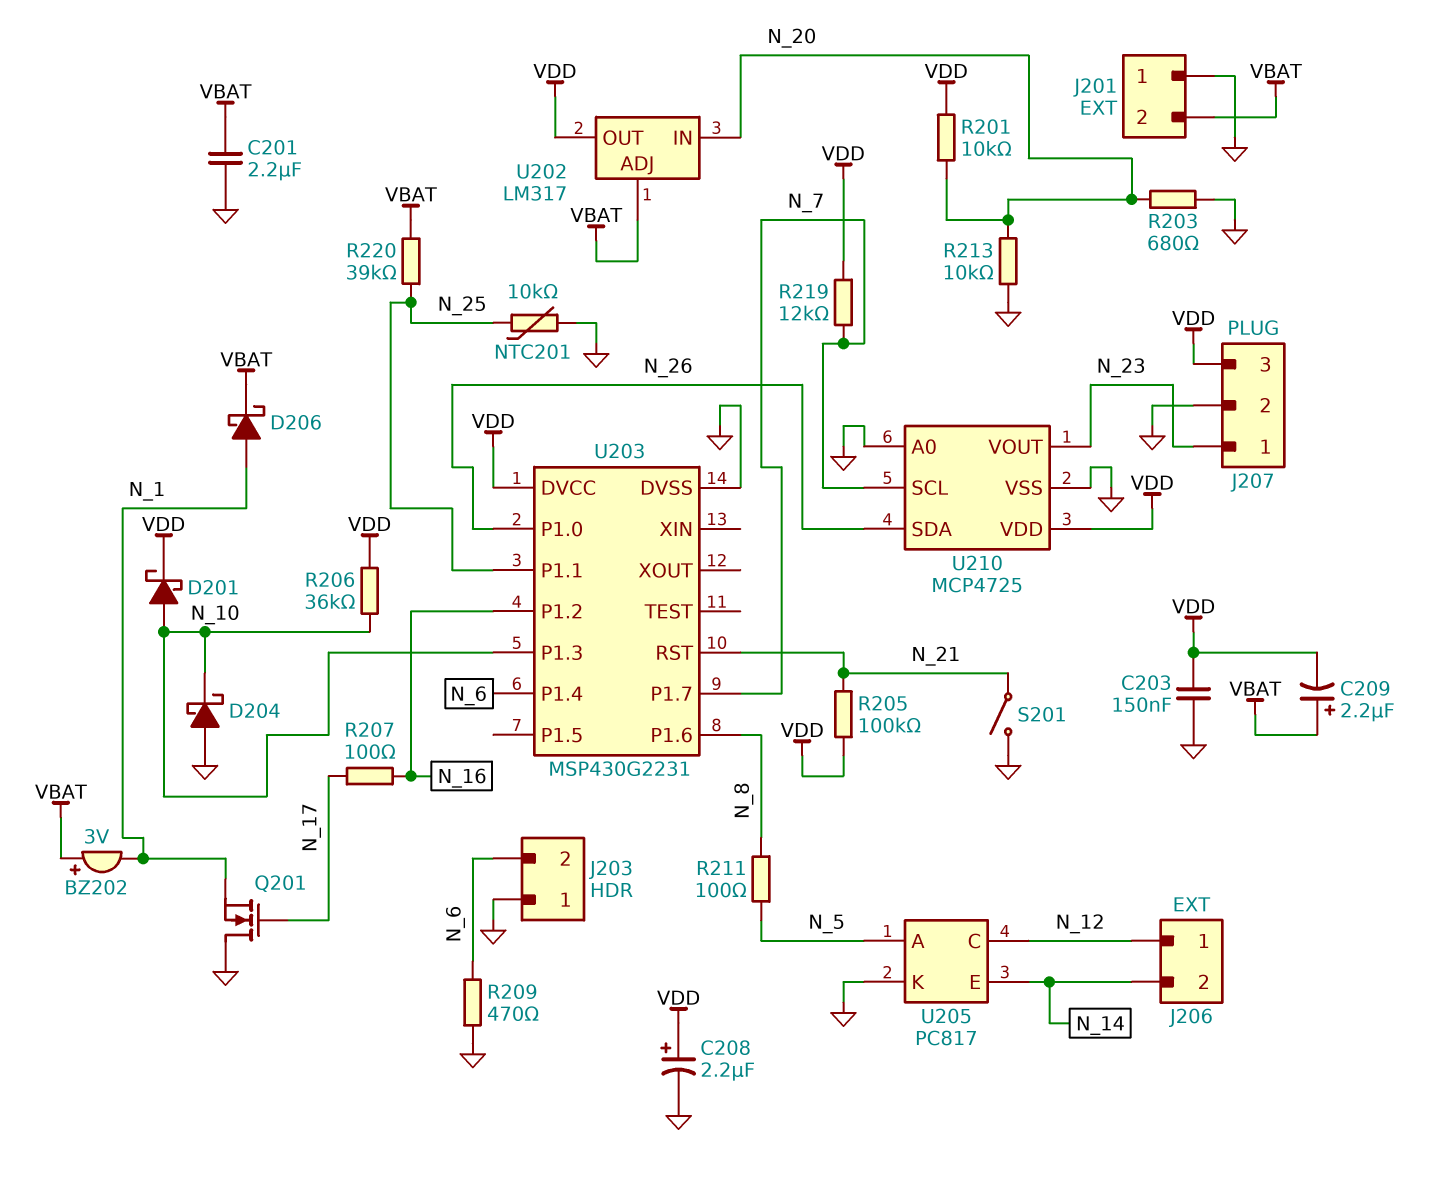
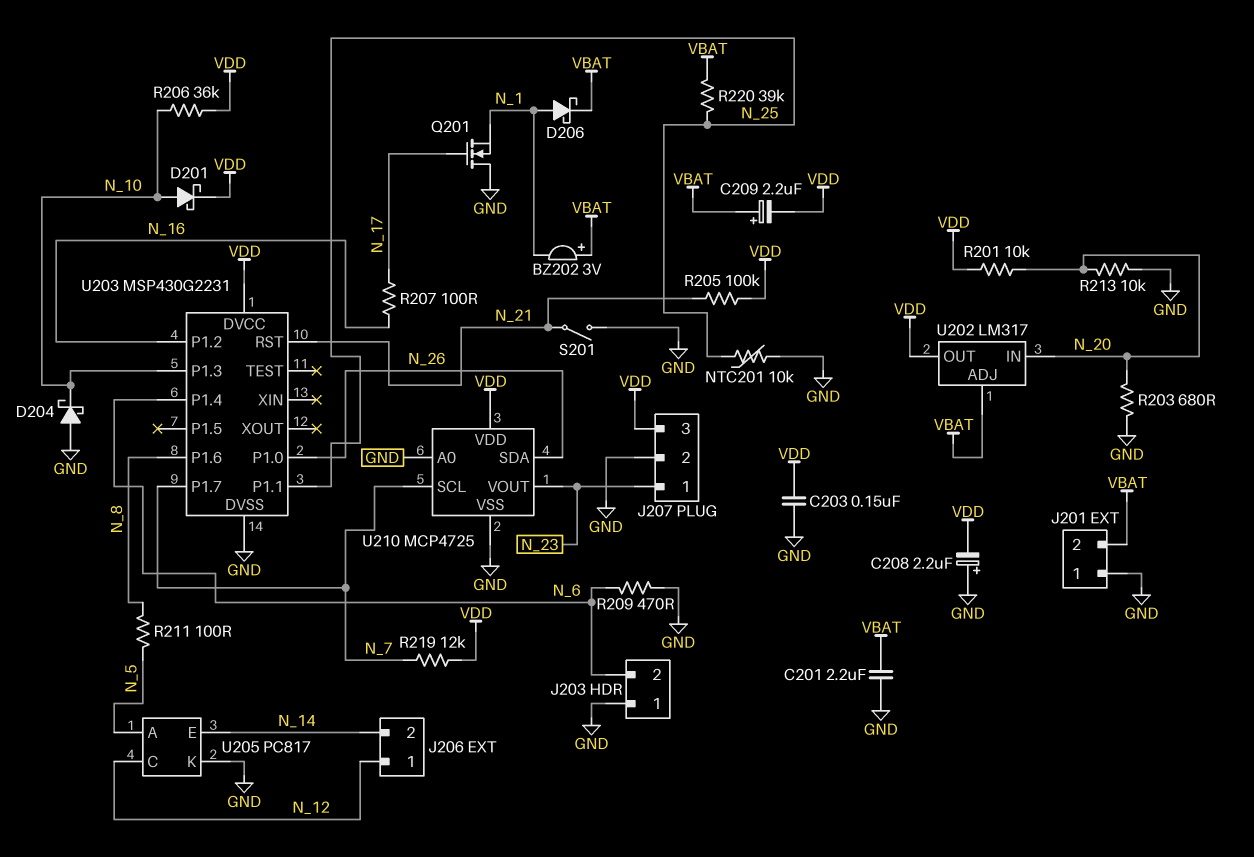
C208: 2.2uF (plus VDD, minus GND) -> 2.2uF (plus GND, minus VDD)

